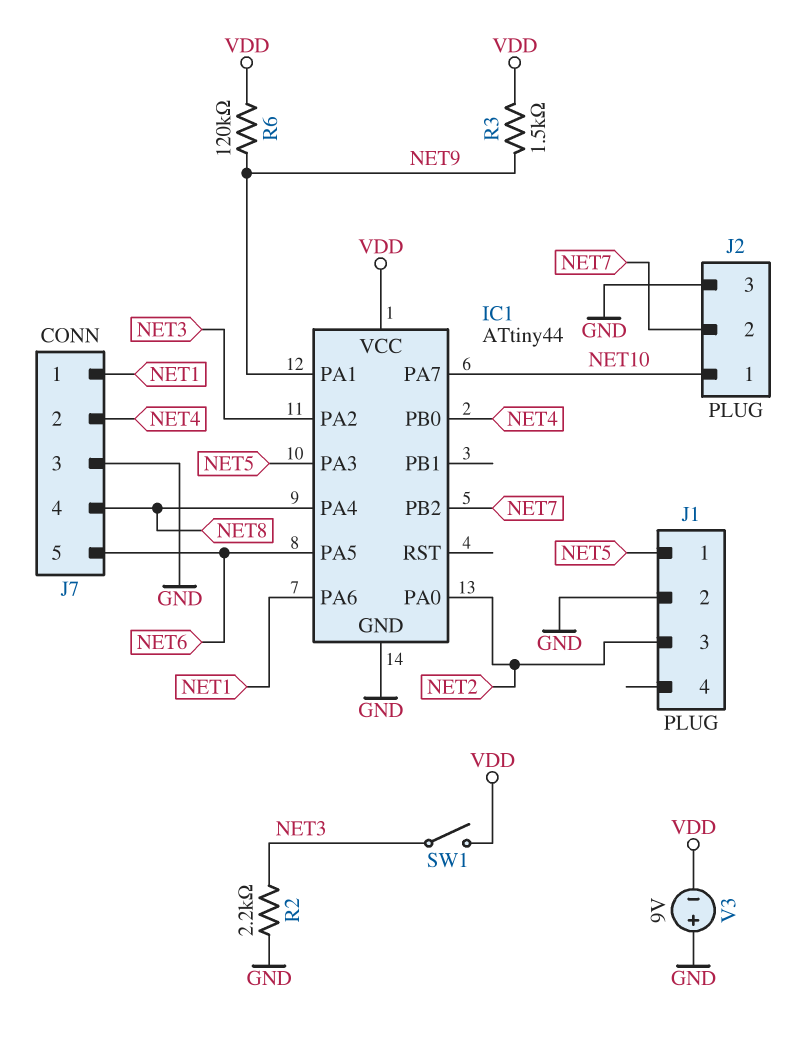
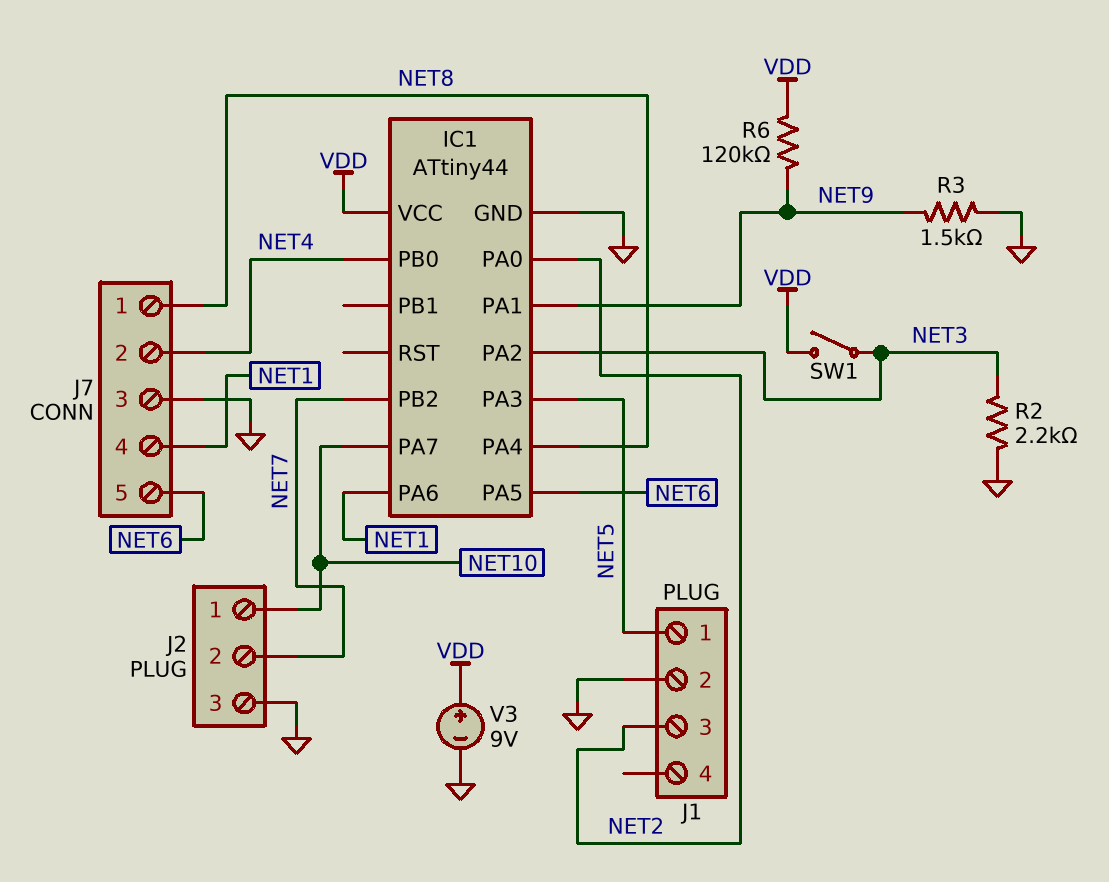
J7 pin 1: NET1 -> NET8
J7 pin 4: NET8 -> NET1
R3: 1.5k (NET9, VDD) -> 1.5k (GND, NET9)
V3: 9V (plus GND, minus VDD) -> 9V (plus VDD, minus GND)

